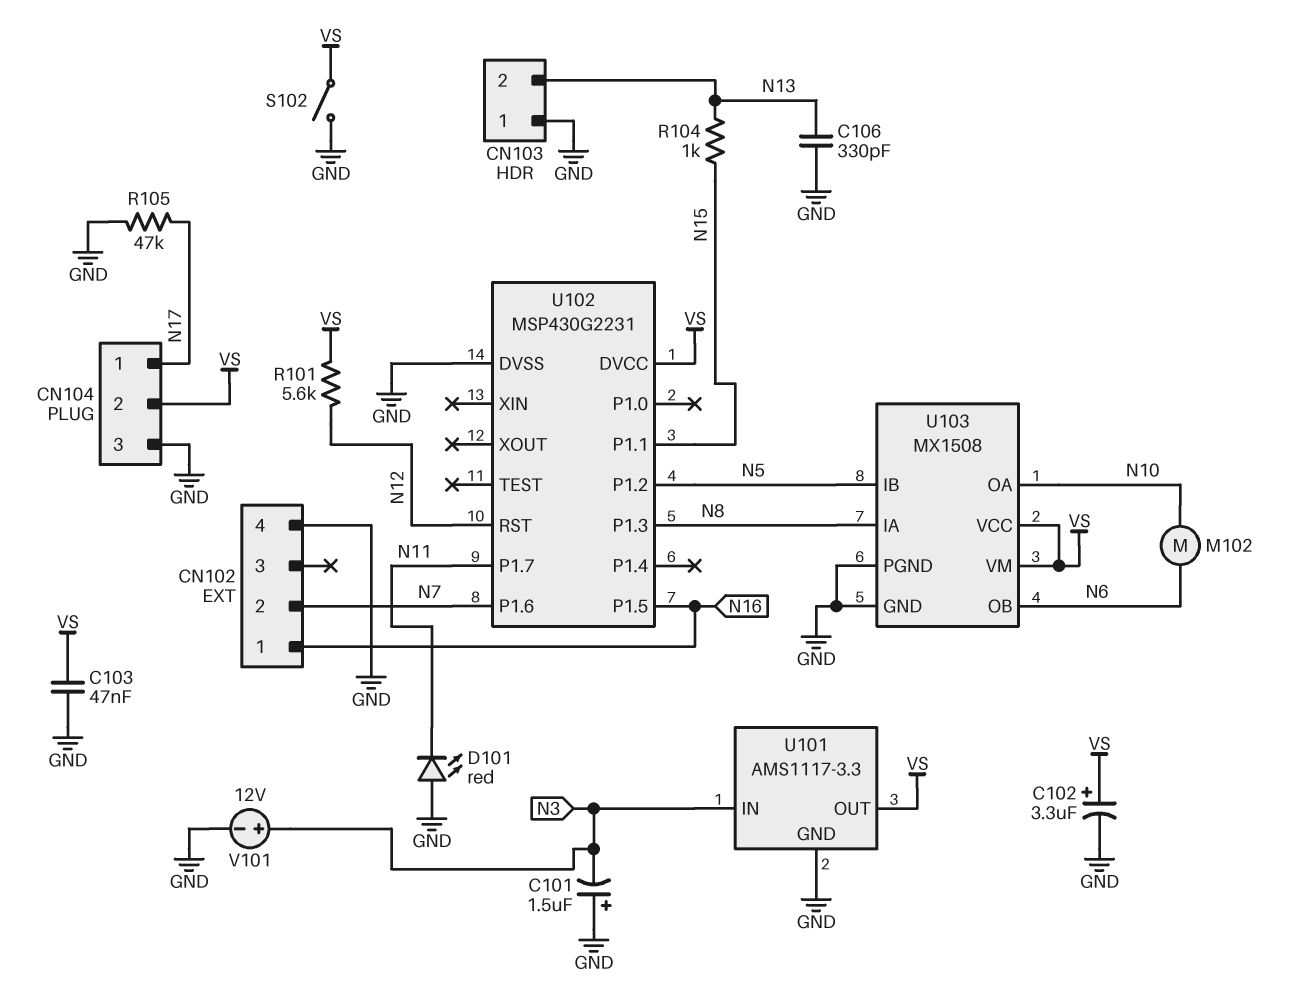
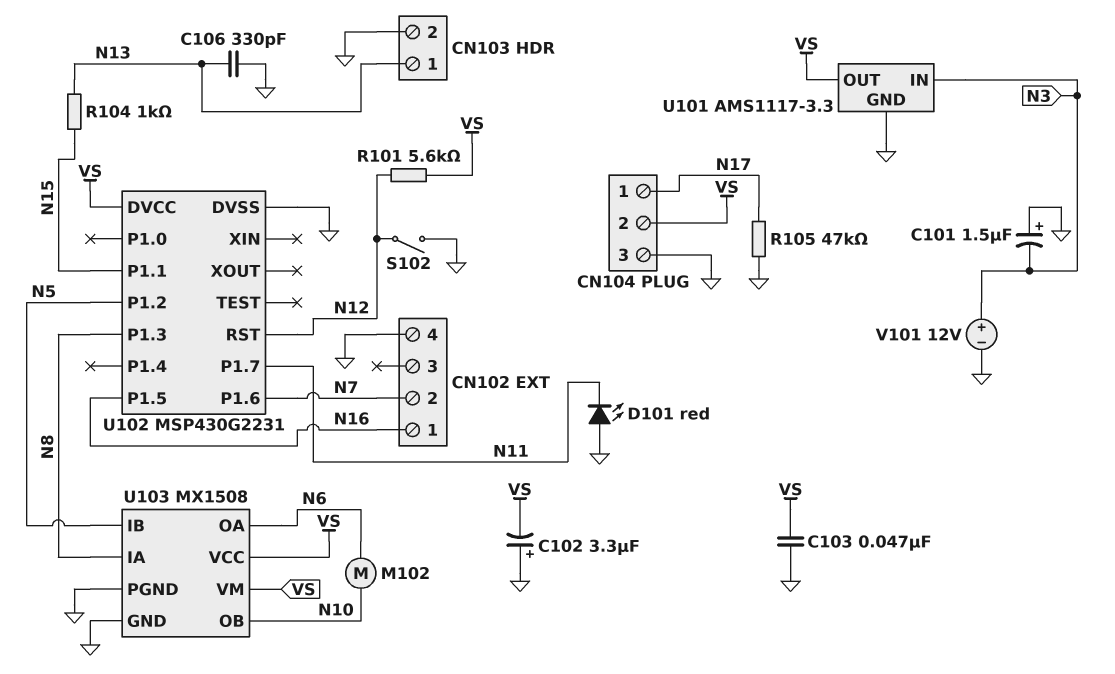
C102: 3.3uF (plus VS, minus GND) -> 3.3uF (plus GND, minus VS)
CN103 pin 1: GND -> N13
CN103 pin 2: N13 -> GND
S102: switch (GND, VS) -> switch (GND, N12)
U103 pin OA: N10 -> N6
U103 pin OB: N6 -> N10

